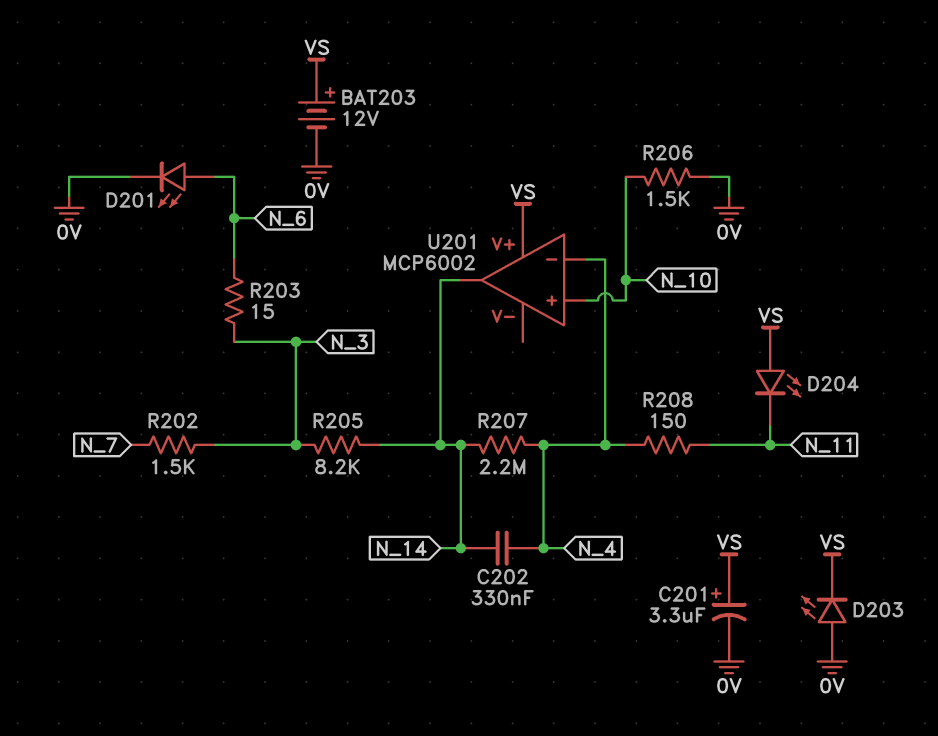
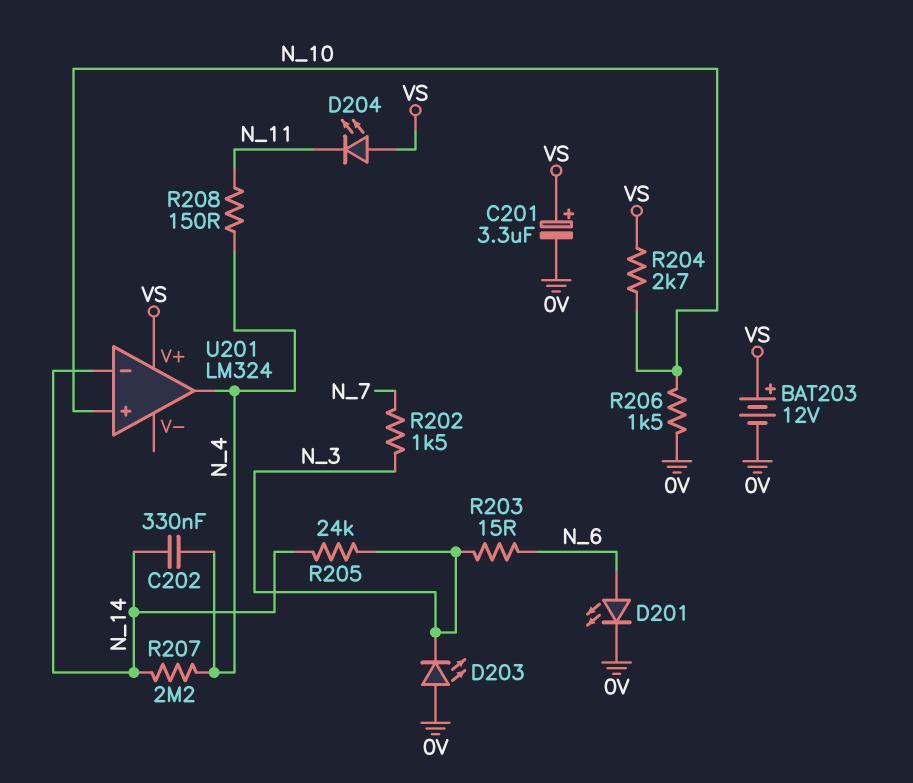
D203: LED (A 0V, K VS) -> LED (A 0V, K N_3)
R204: none -> 2.7k (N_10, VS)
R205: 8.2k (N_3, N_14) -> 24k (N_3, N_14)
U201: MCP6002 -> LM324
U201 pin in-: N_4 -> N_14
U201 pin out: N_14 -> N_4

